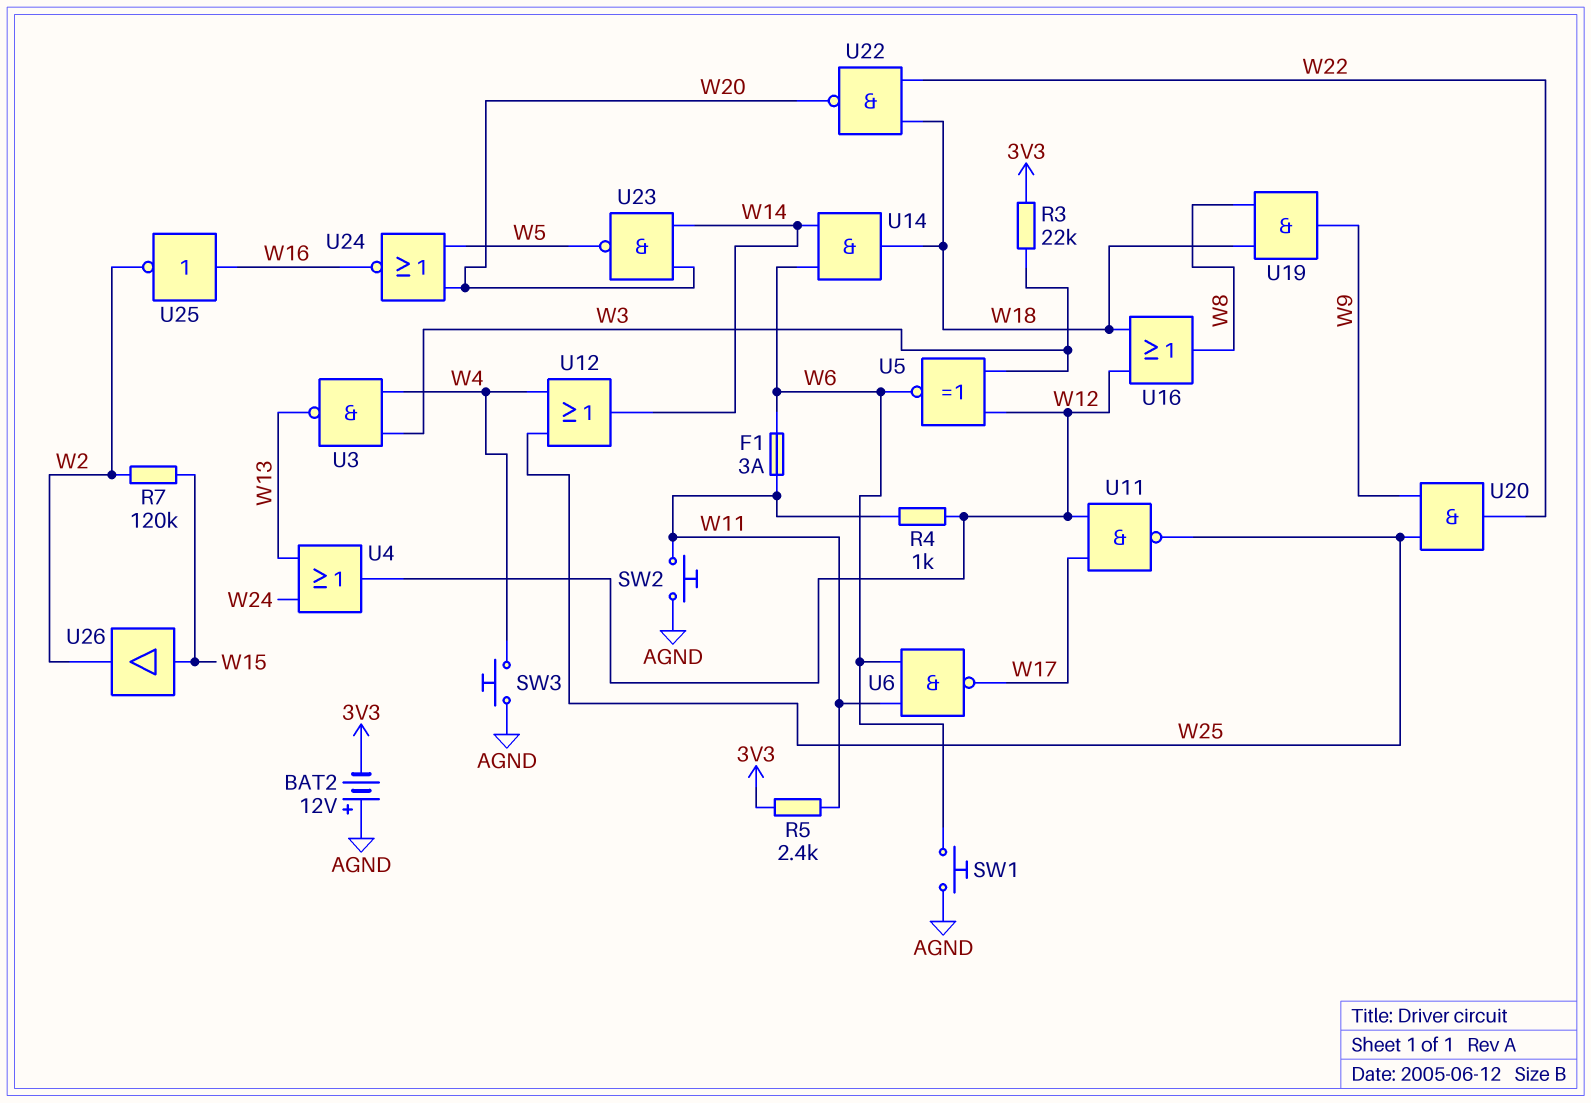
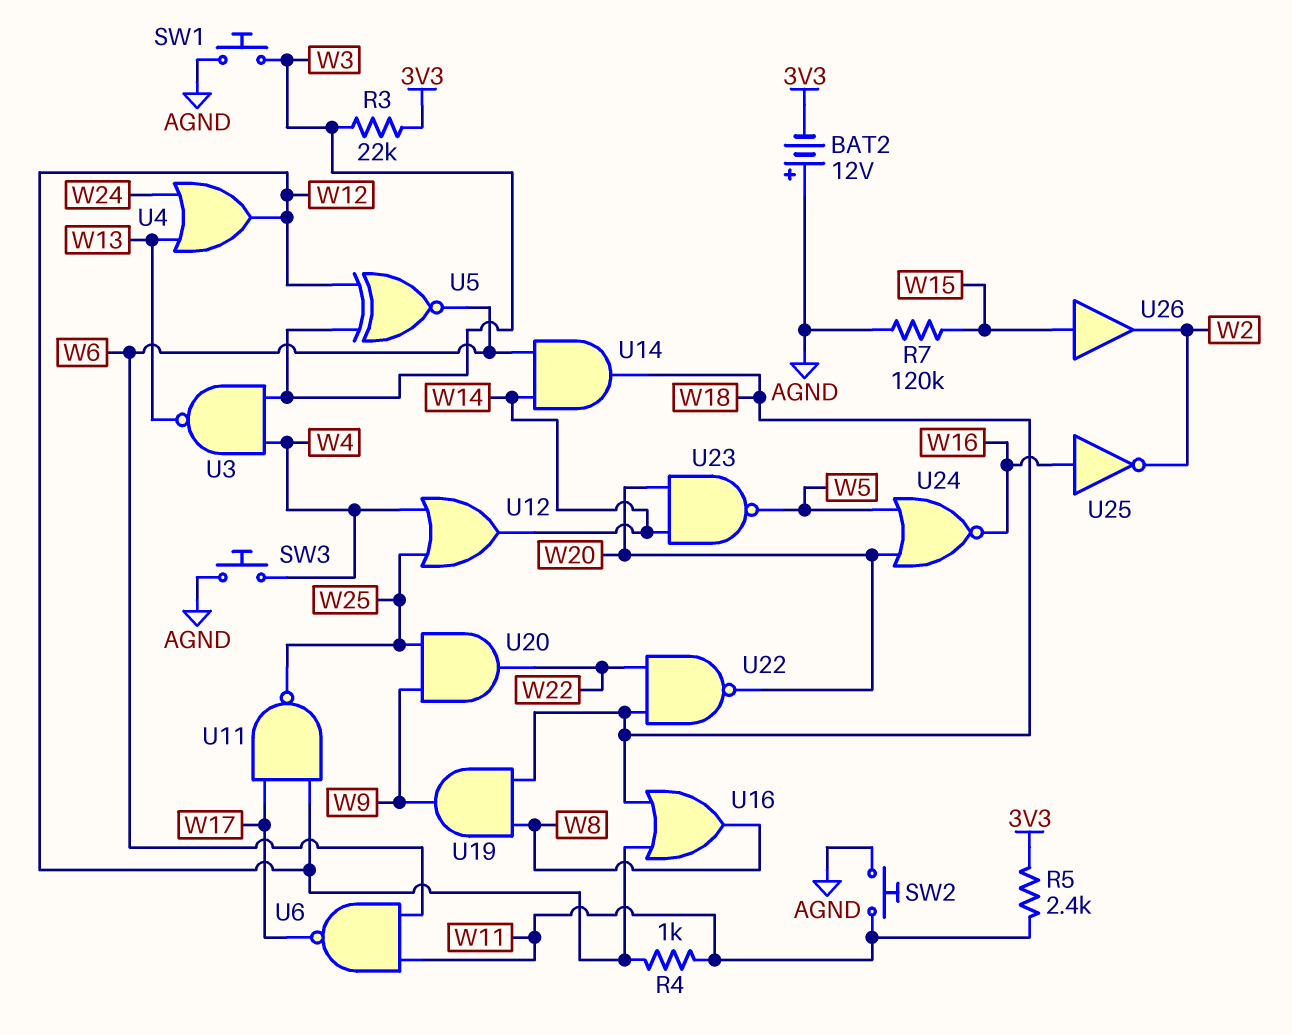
F1: 3A (W6, W11) -> none
R7: 120k (W2, W15) -> 120k (AGND, W15)
SW1: button (AGND, W6) -> button (AGND, W3)

